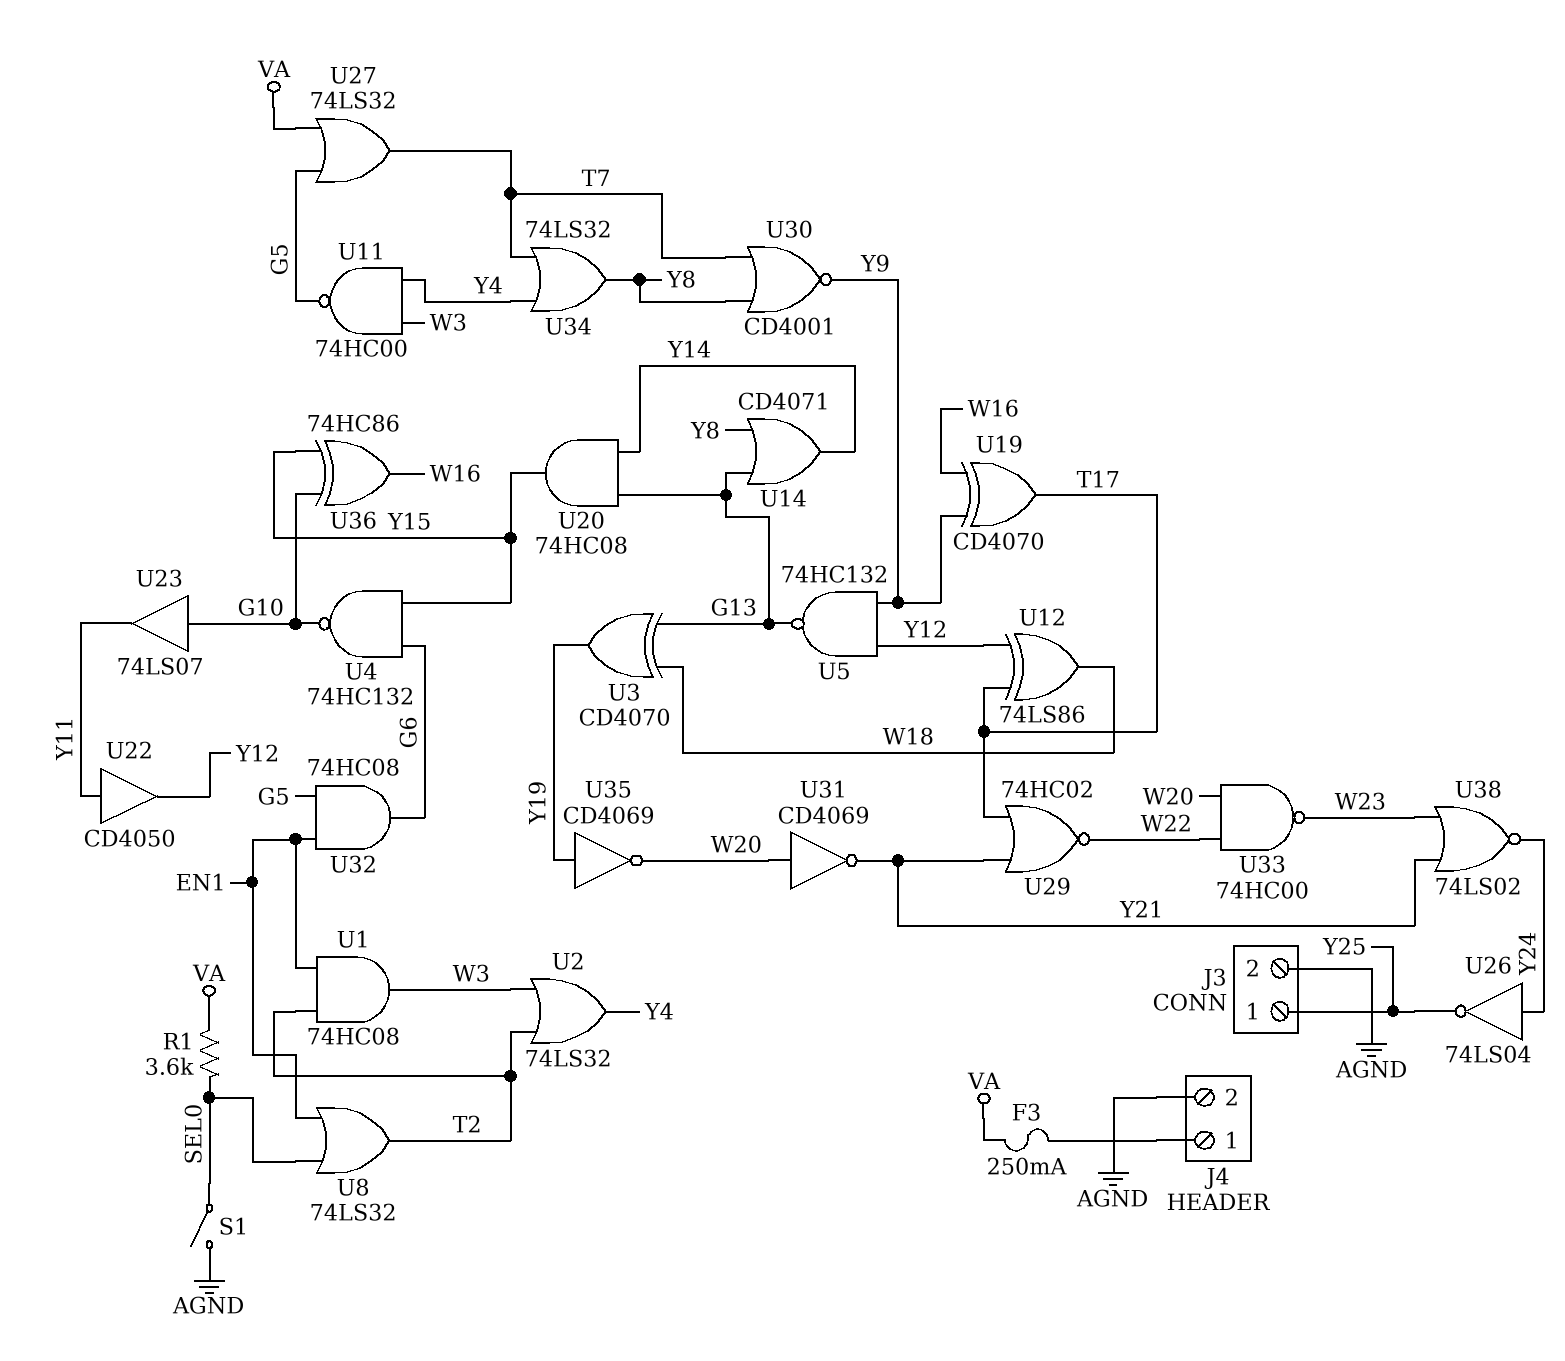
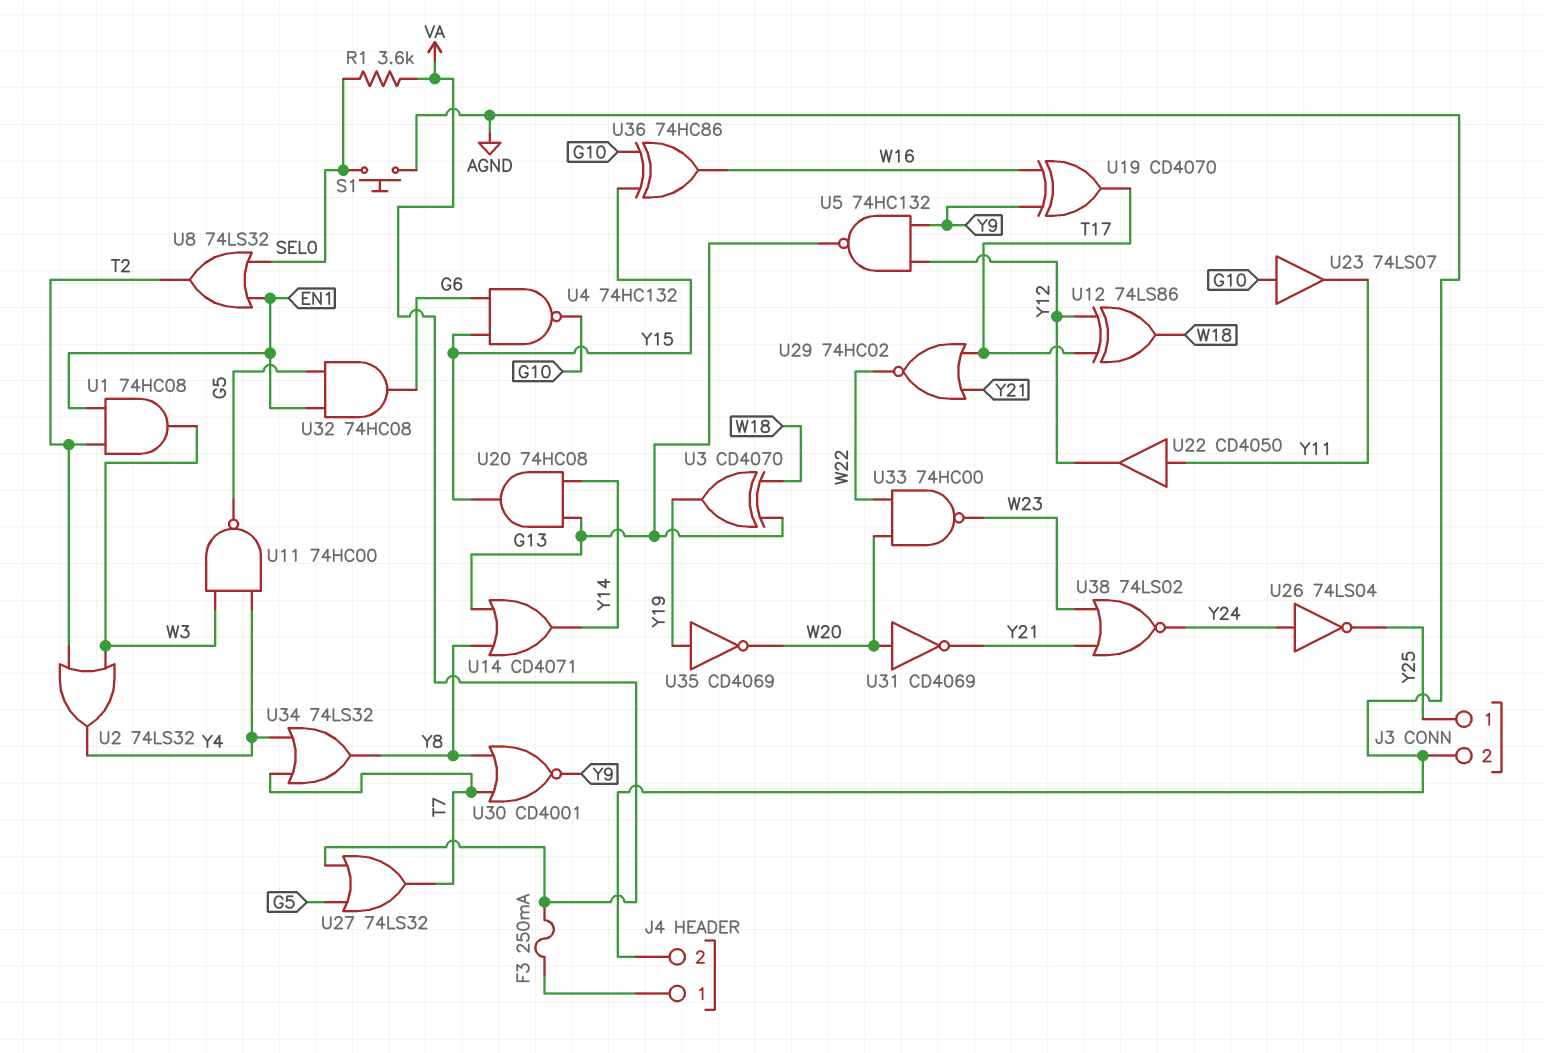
S1: switch (AGND, SEL0) -> button (AGND, SEL0)

